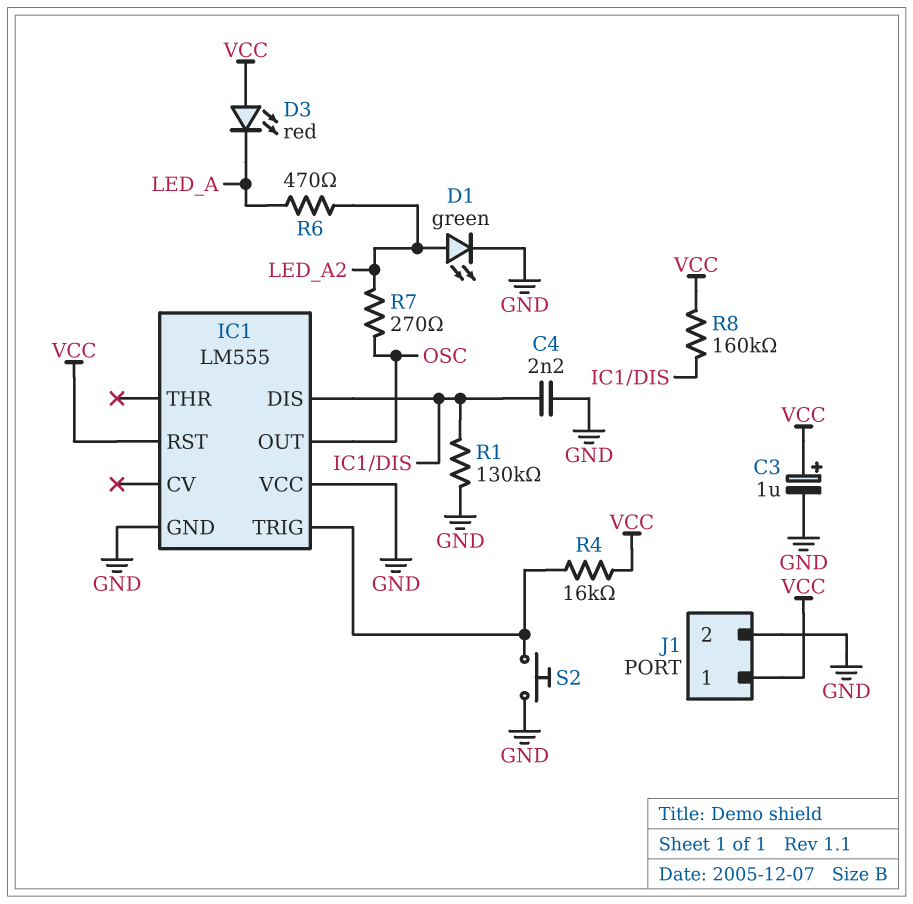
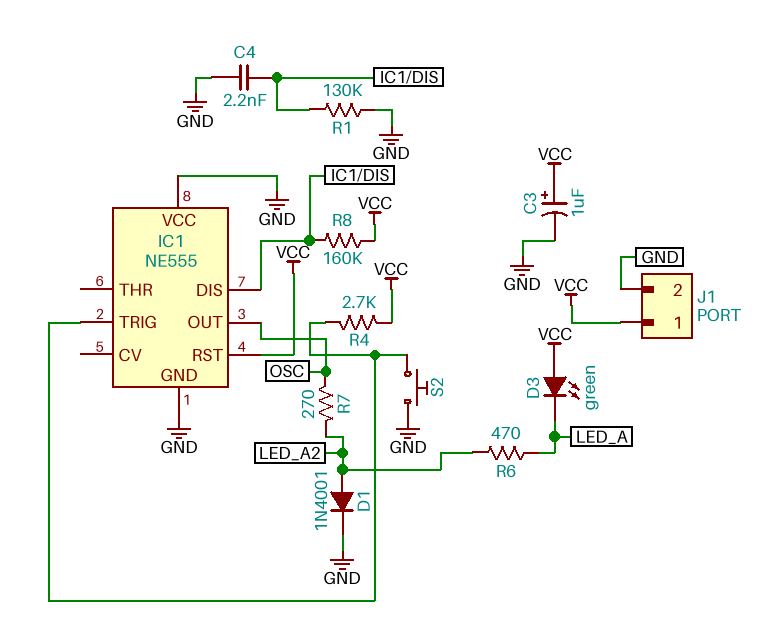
D1: LED green (A LED_A2, K GND) -> diode 1N4001 (A LED_A2, K GND)
D3: LED red (A VCC, K LED_A) -> LED green (A VCC, K LED_A)
IC1: LM555 -> NE555
R4: 16k (IC1/TRIG, VCC) -> 2.7k (IC1/TRIG, VCC)

